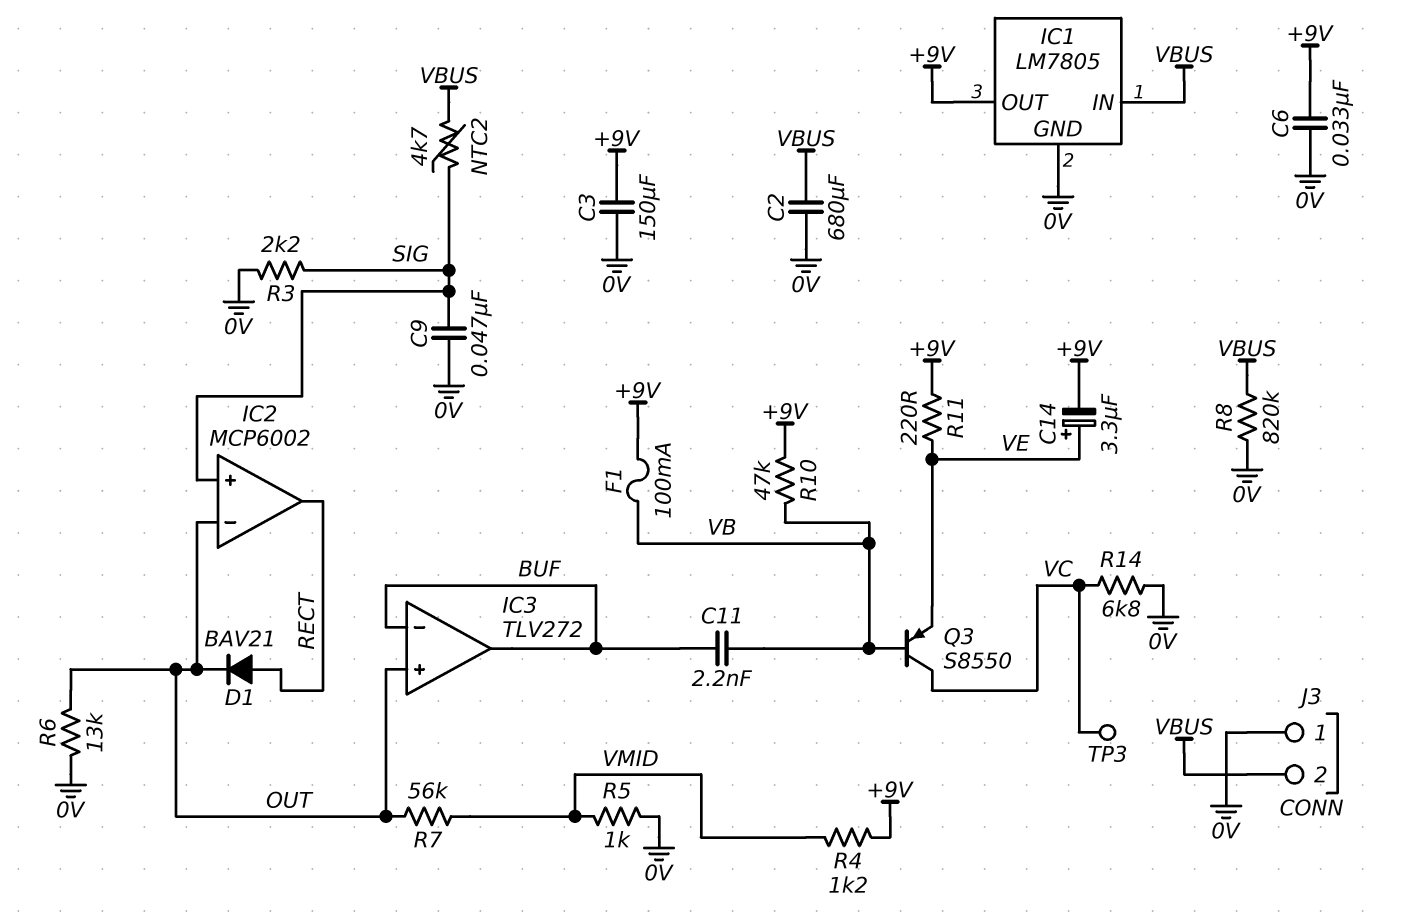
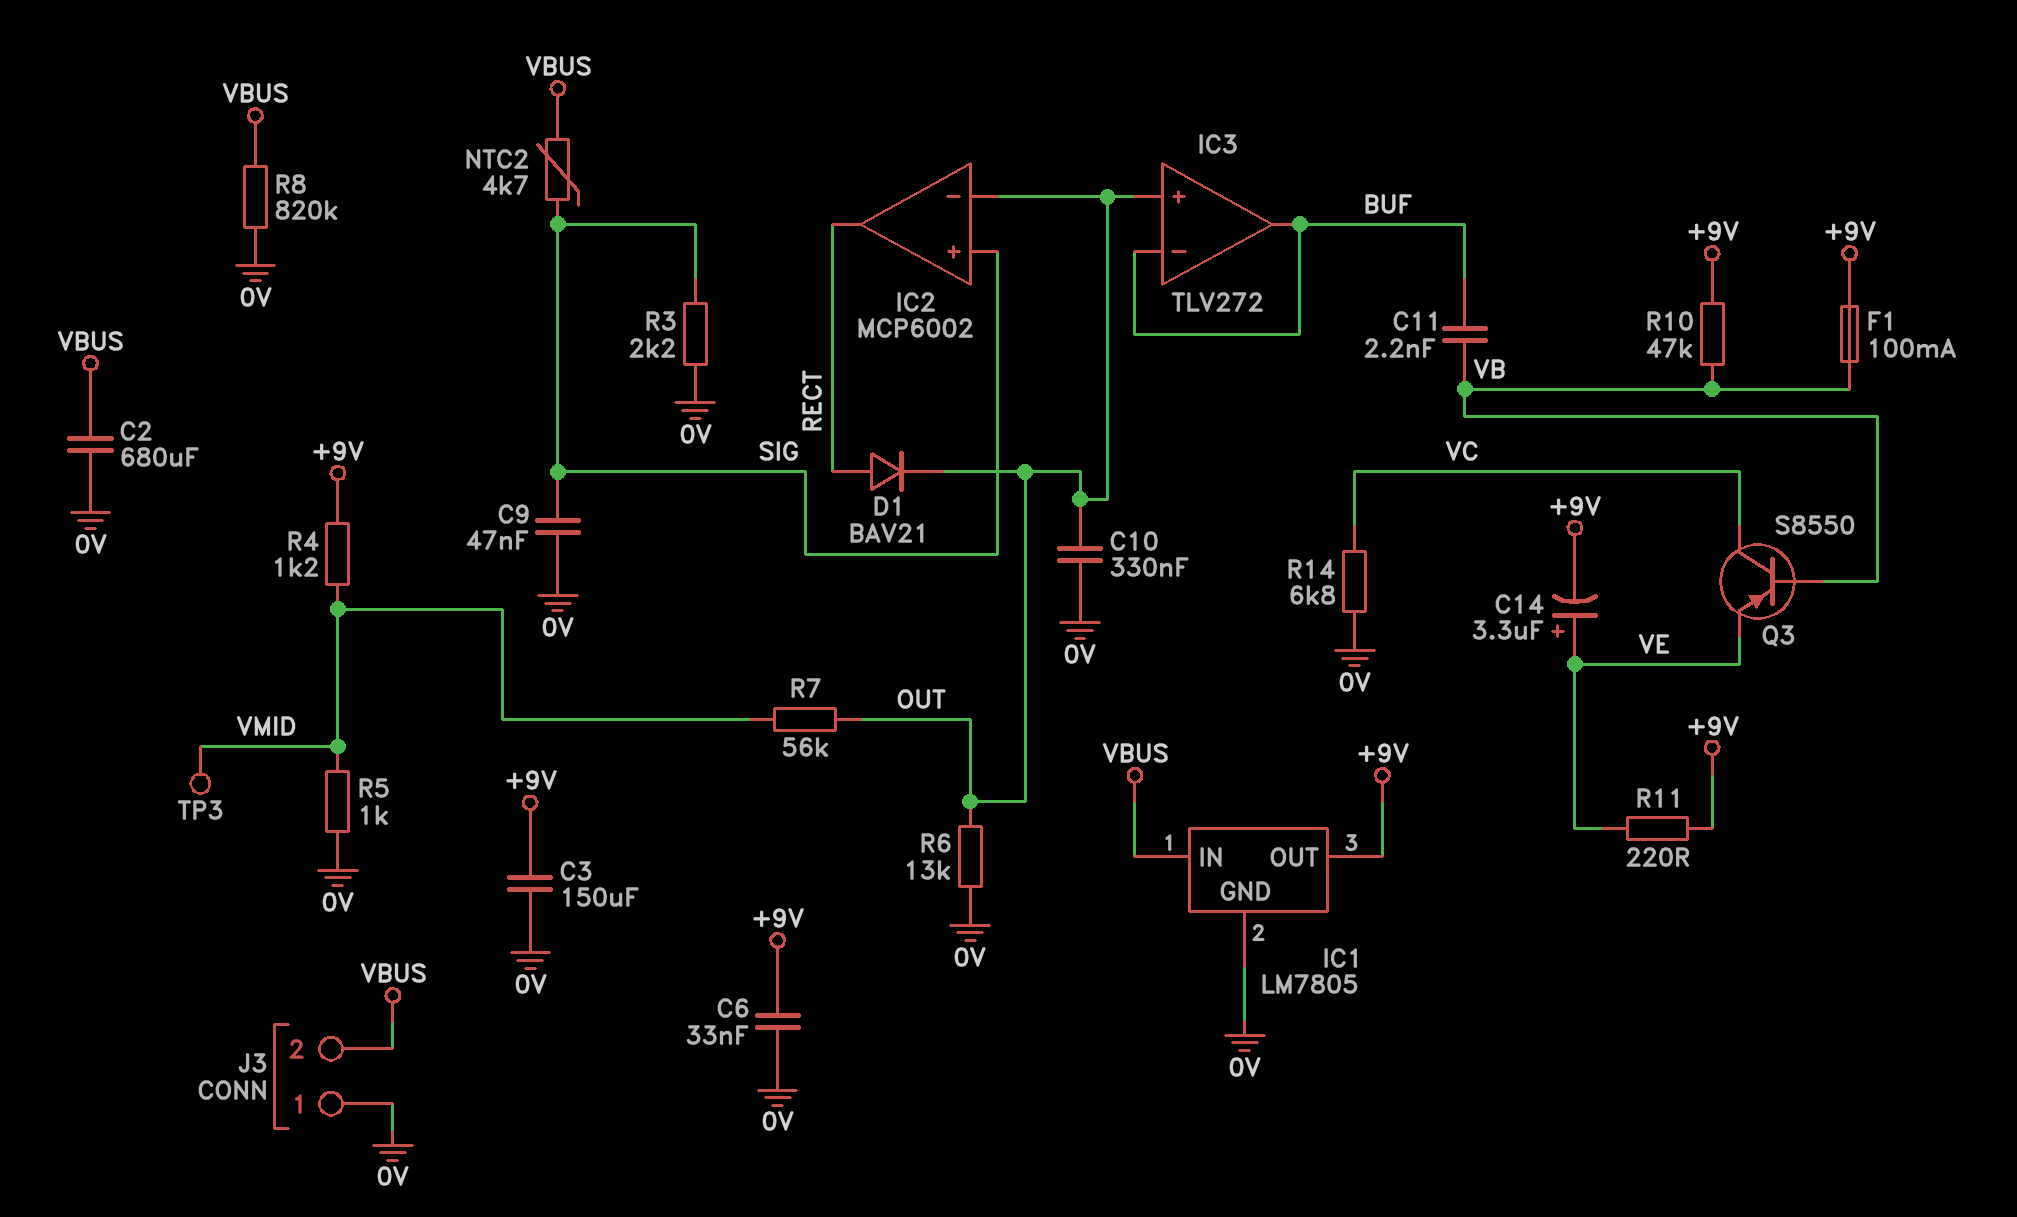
C10: none -> 330nF (0V, OUT)
TP3: test point (VC) -> test point (VMID)

